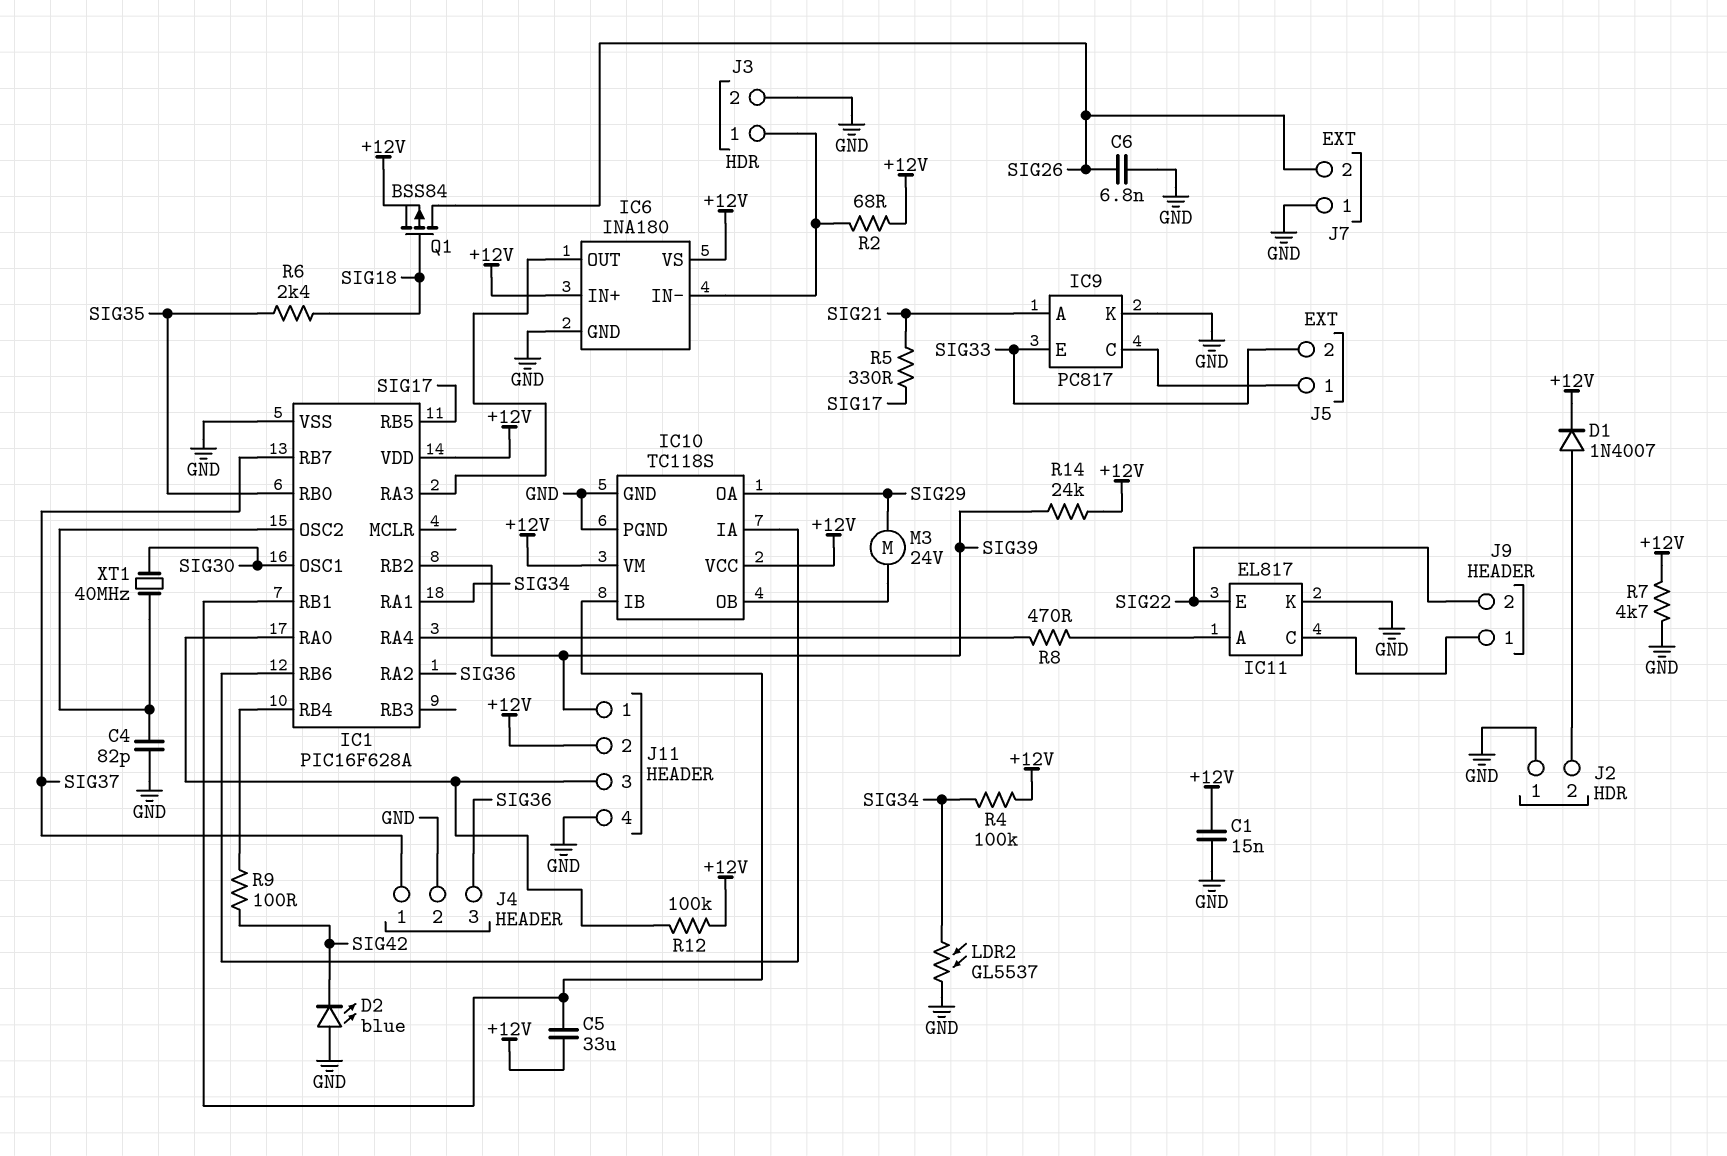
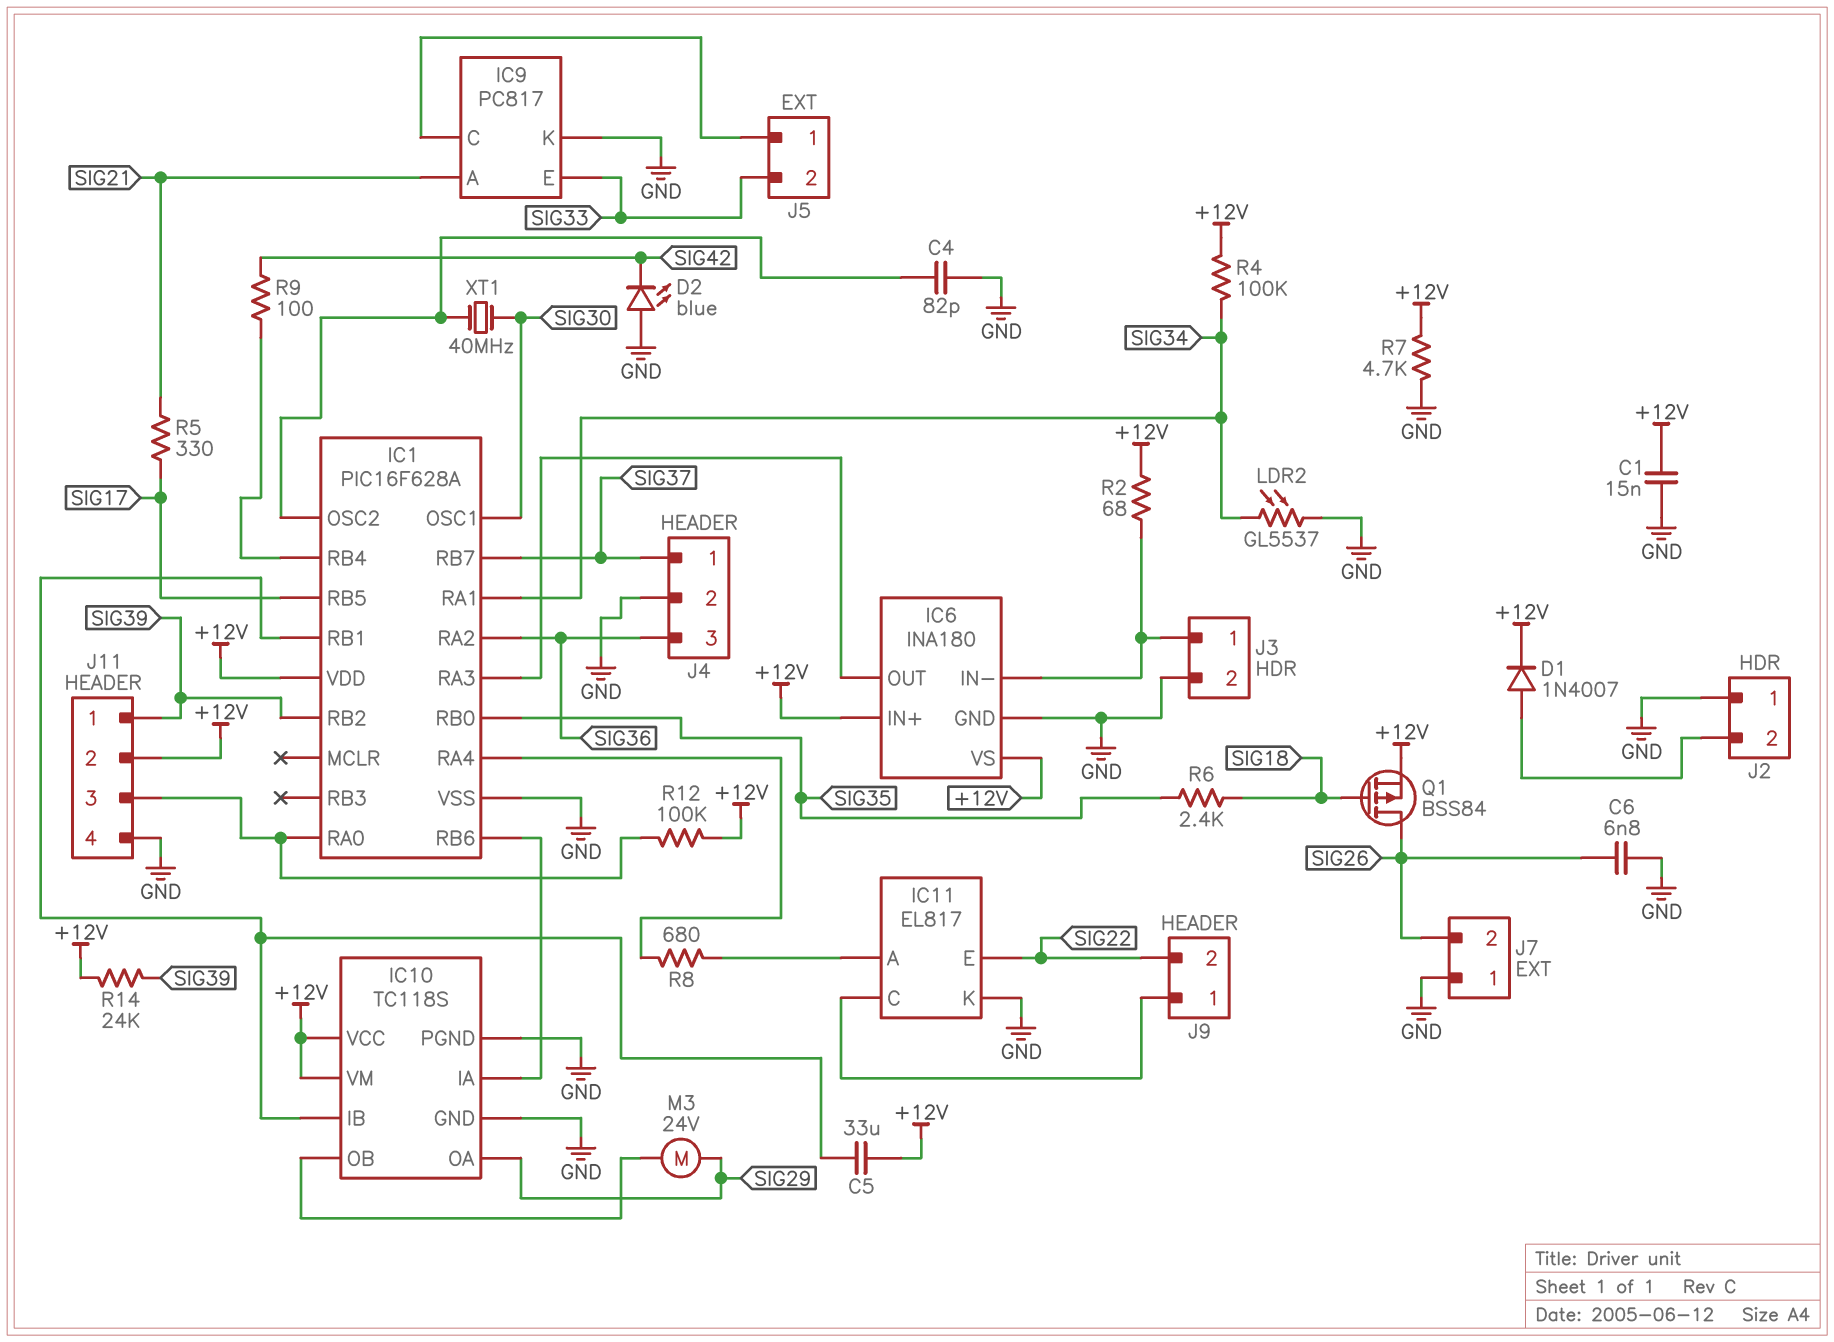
R8: 470 (IC1/RA4, IC11/A) -> 680 (IC1/RA4, IC11/A)

